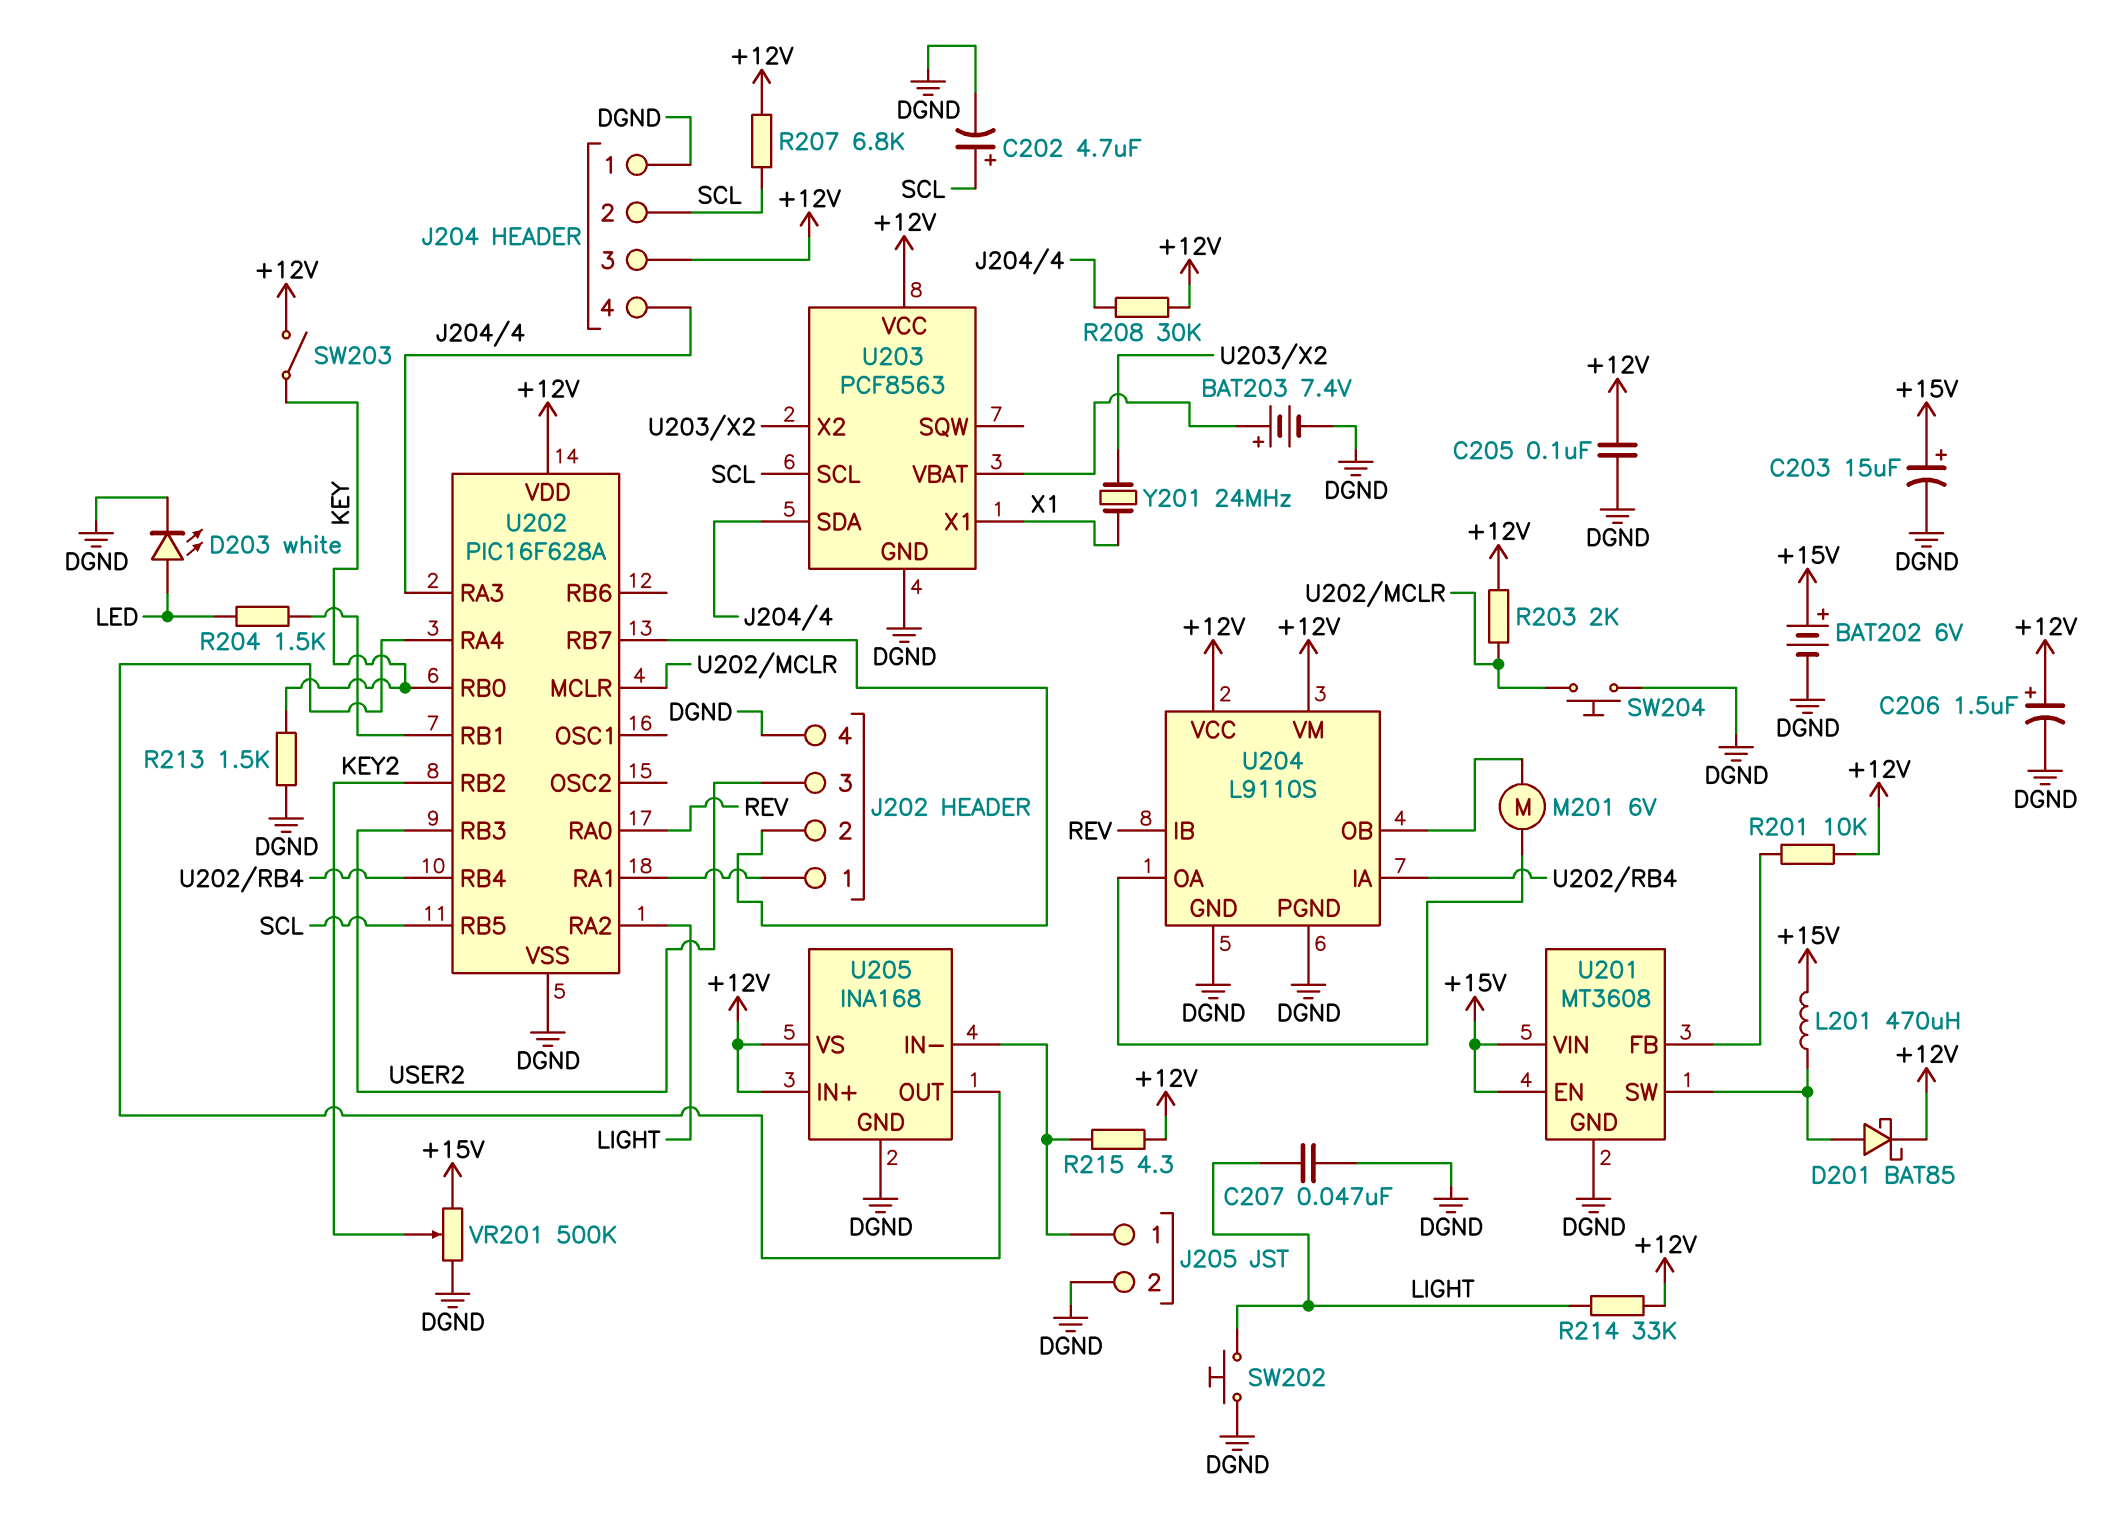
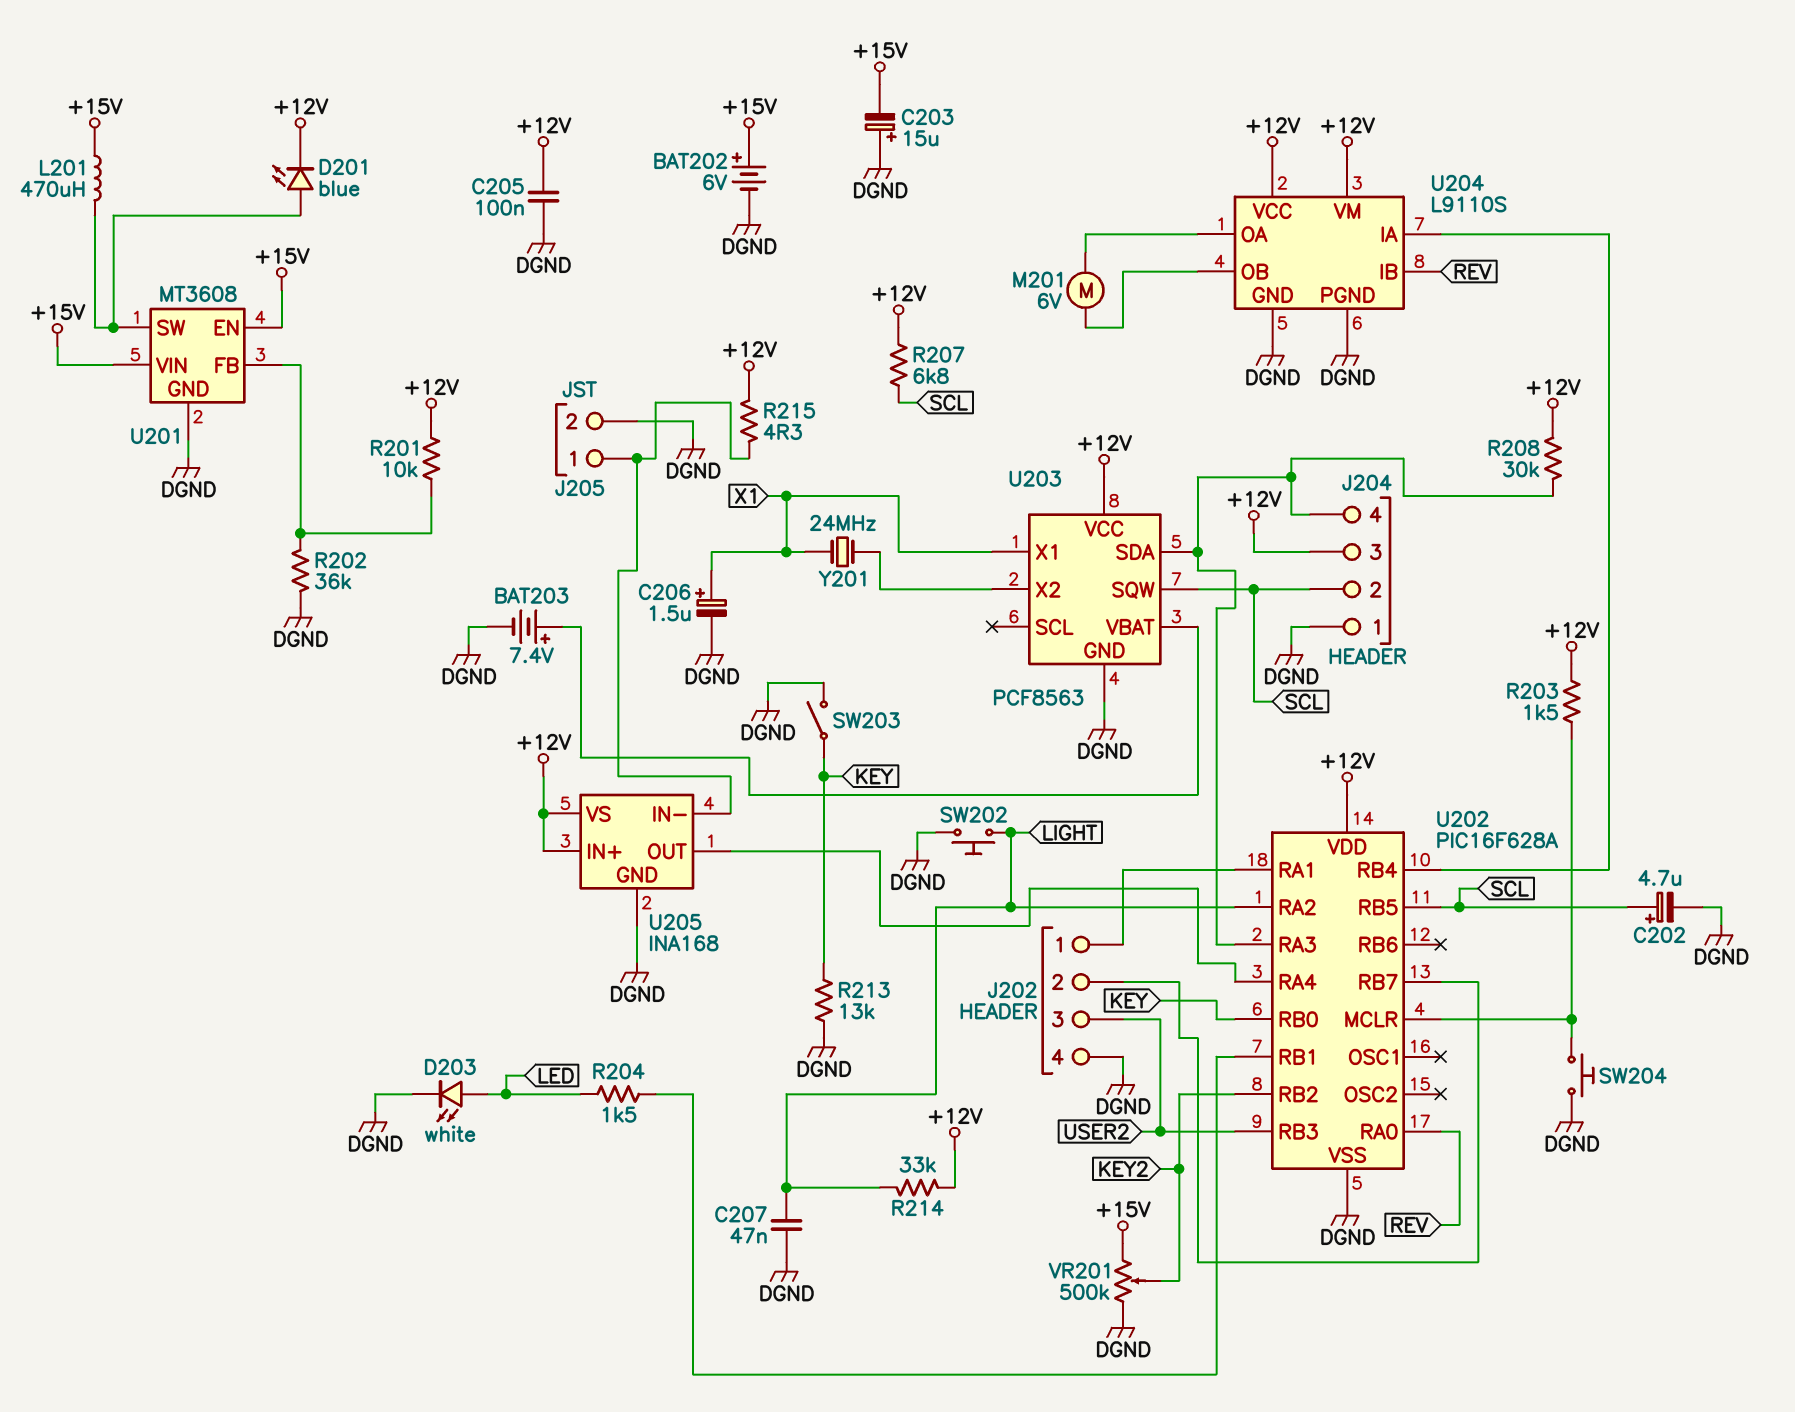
C203: 15uF (plus +15V, minus DGND) -> 15uF (plus DGND, minus +15V)
C206: 1.5uF (plus +12V, minus DGND) -> 1.5uF (plus X1, minus DGND)
D201: schottky BAT85 (A U201/SW, K +12V) -> LED blue (A U201/SW, K +12V)
R202: none -> 36k (DGND, U201/FB)
R203: 2k (+12V, U202/MCLR) -> 1.5k (+12V, U202/MCLR)
R213: 1.5k (DGND, KEY) -> 13k (DGND, KEY)
SW203: switch (+12V, KEY) -> switch (DGND, KEY)
U203 pin SCL: SCL -> none
U203 pin SQW: none -> SCL

